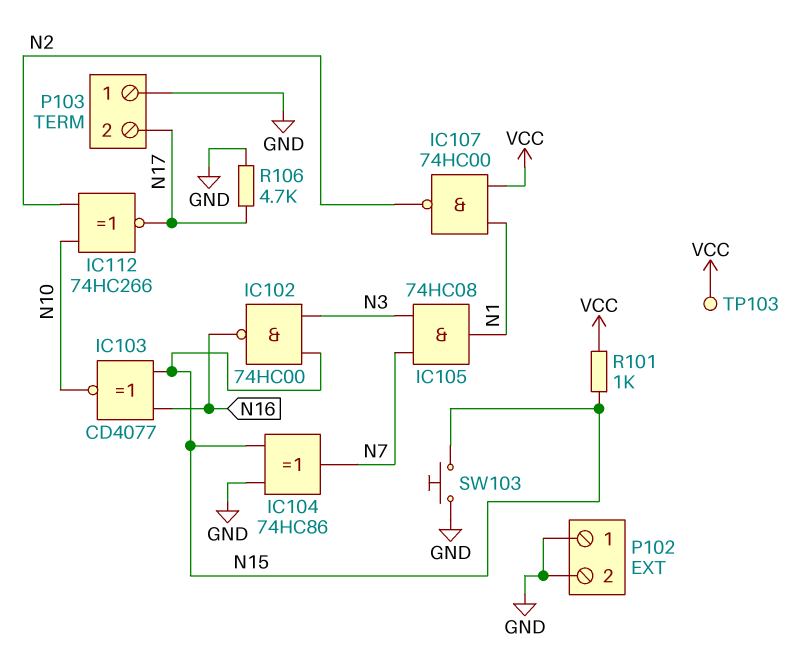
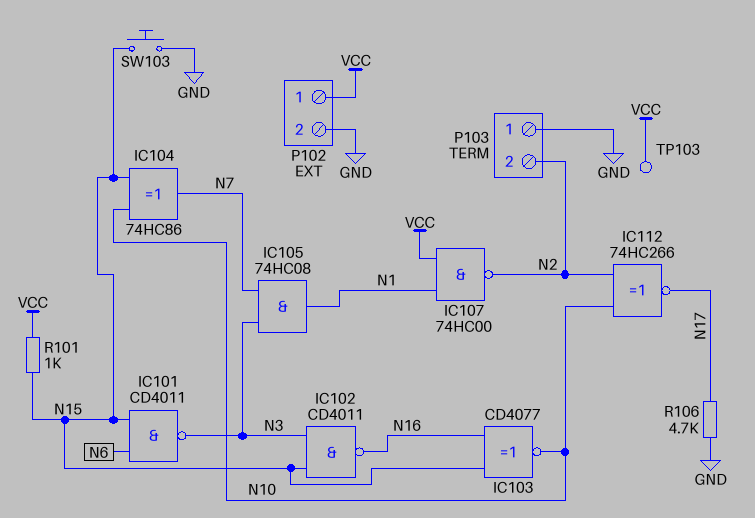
IC101: none -> NAND CD4011 (in N6, in N15, out N3)
IC102: NAND 74HC00 (in N3, in N15, out N16) -> NAND CD4011 (in N3, in N15, out N16)
IC104: XOR 74HC86 (in GND, in N15, out N7) -> XOR 74HC86 (in N10, in N15, out N7)
P102 pin 1: GND -> VCC
P103 pin 2: N17 -> N2

